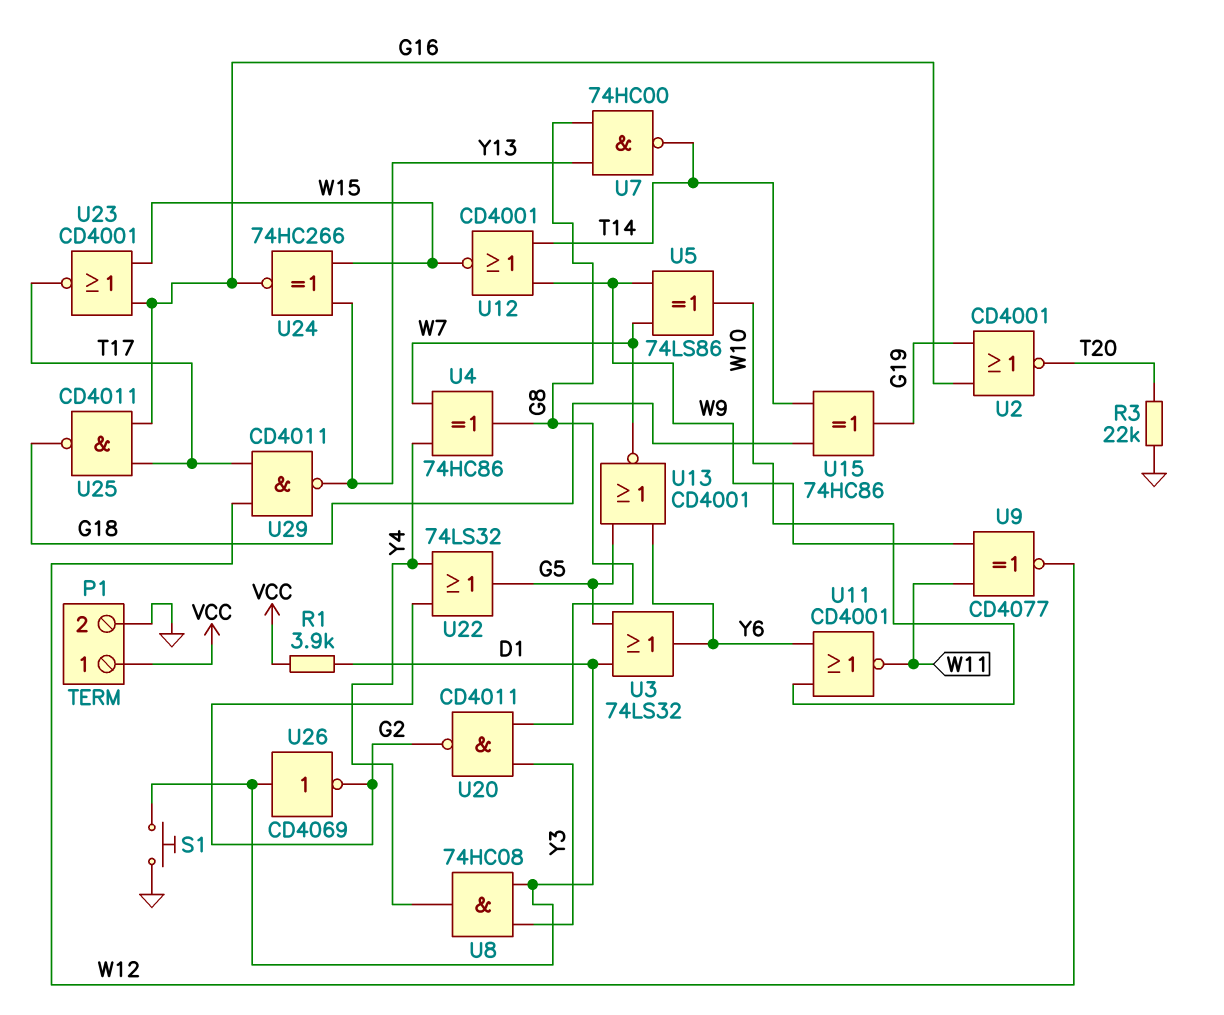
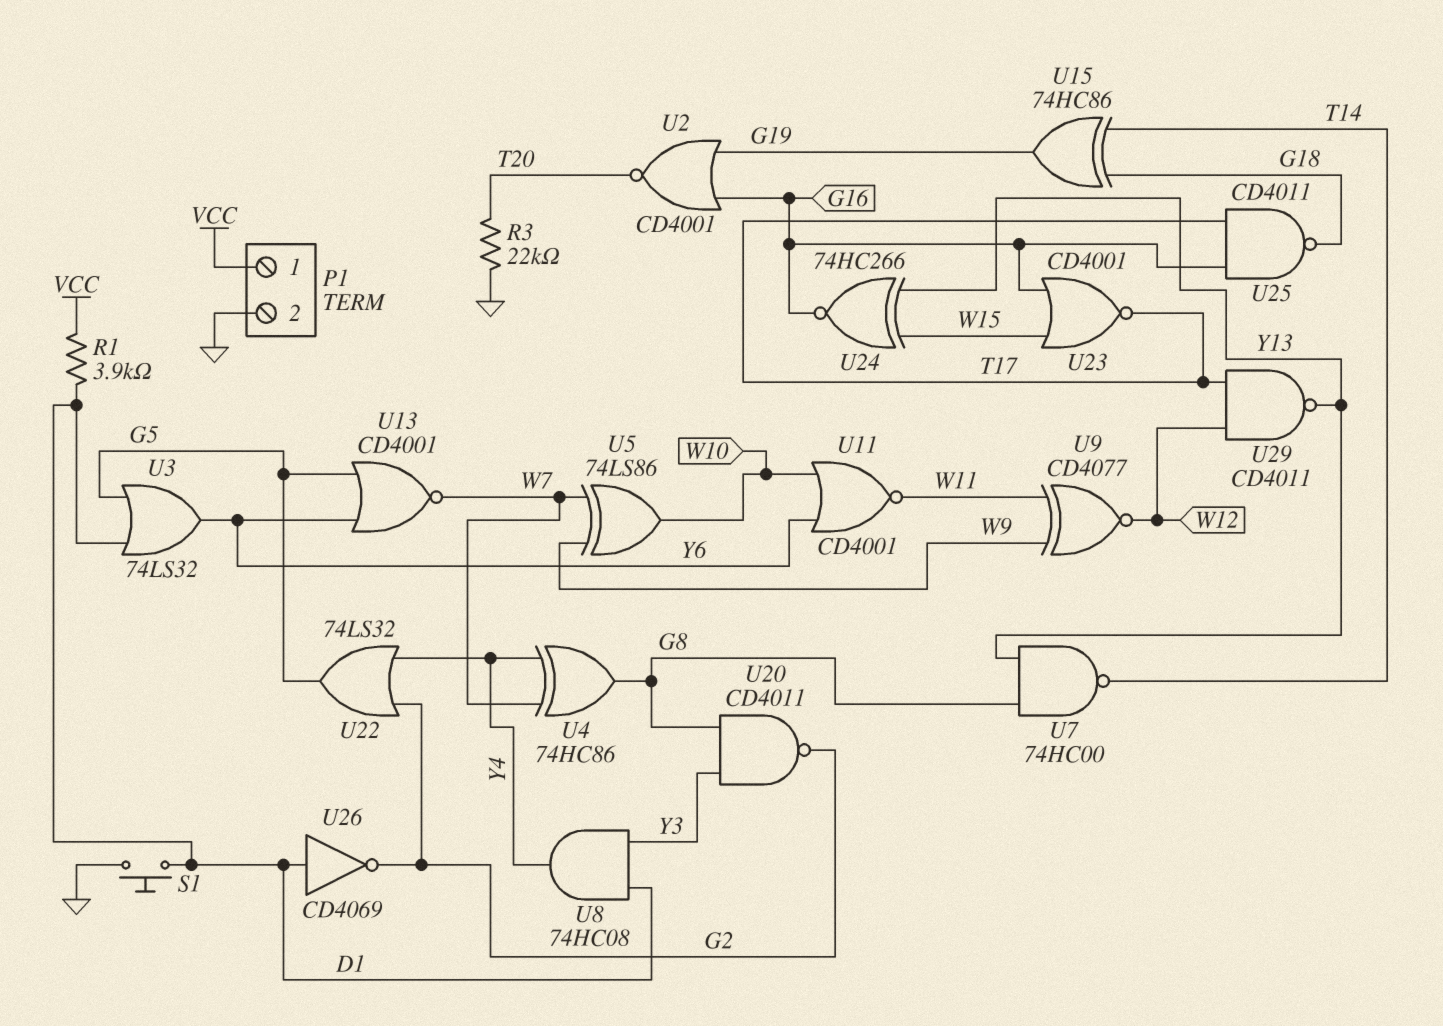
U12: NOR CD4001 (in T14, in W9, out W15) -> none

